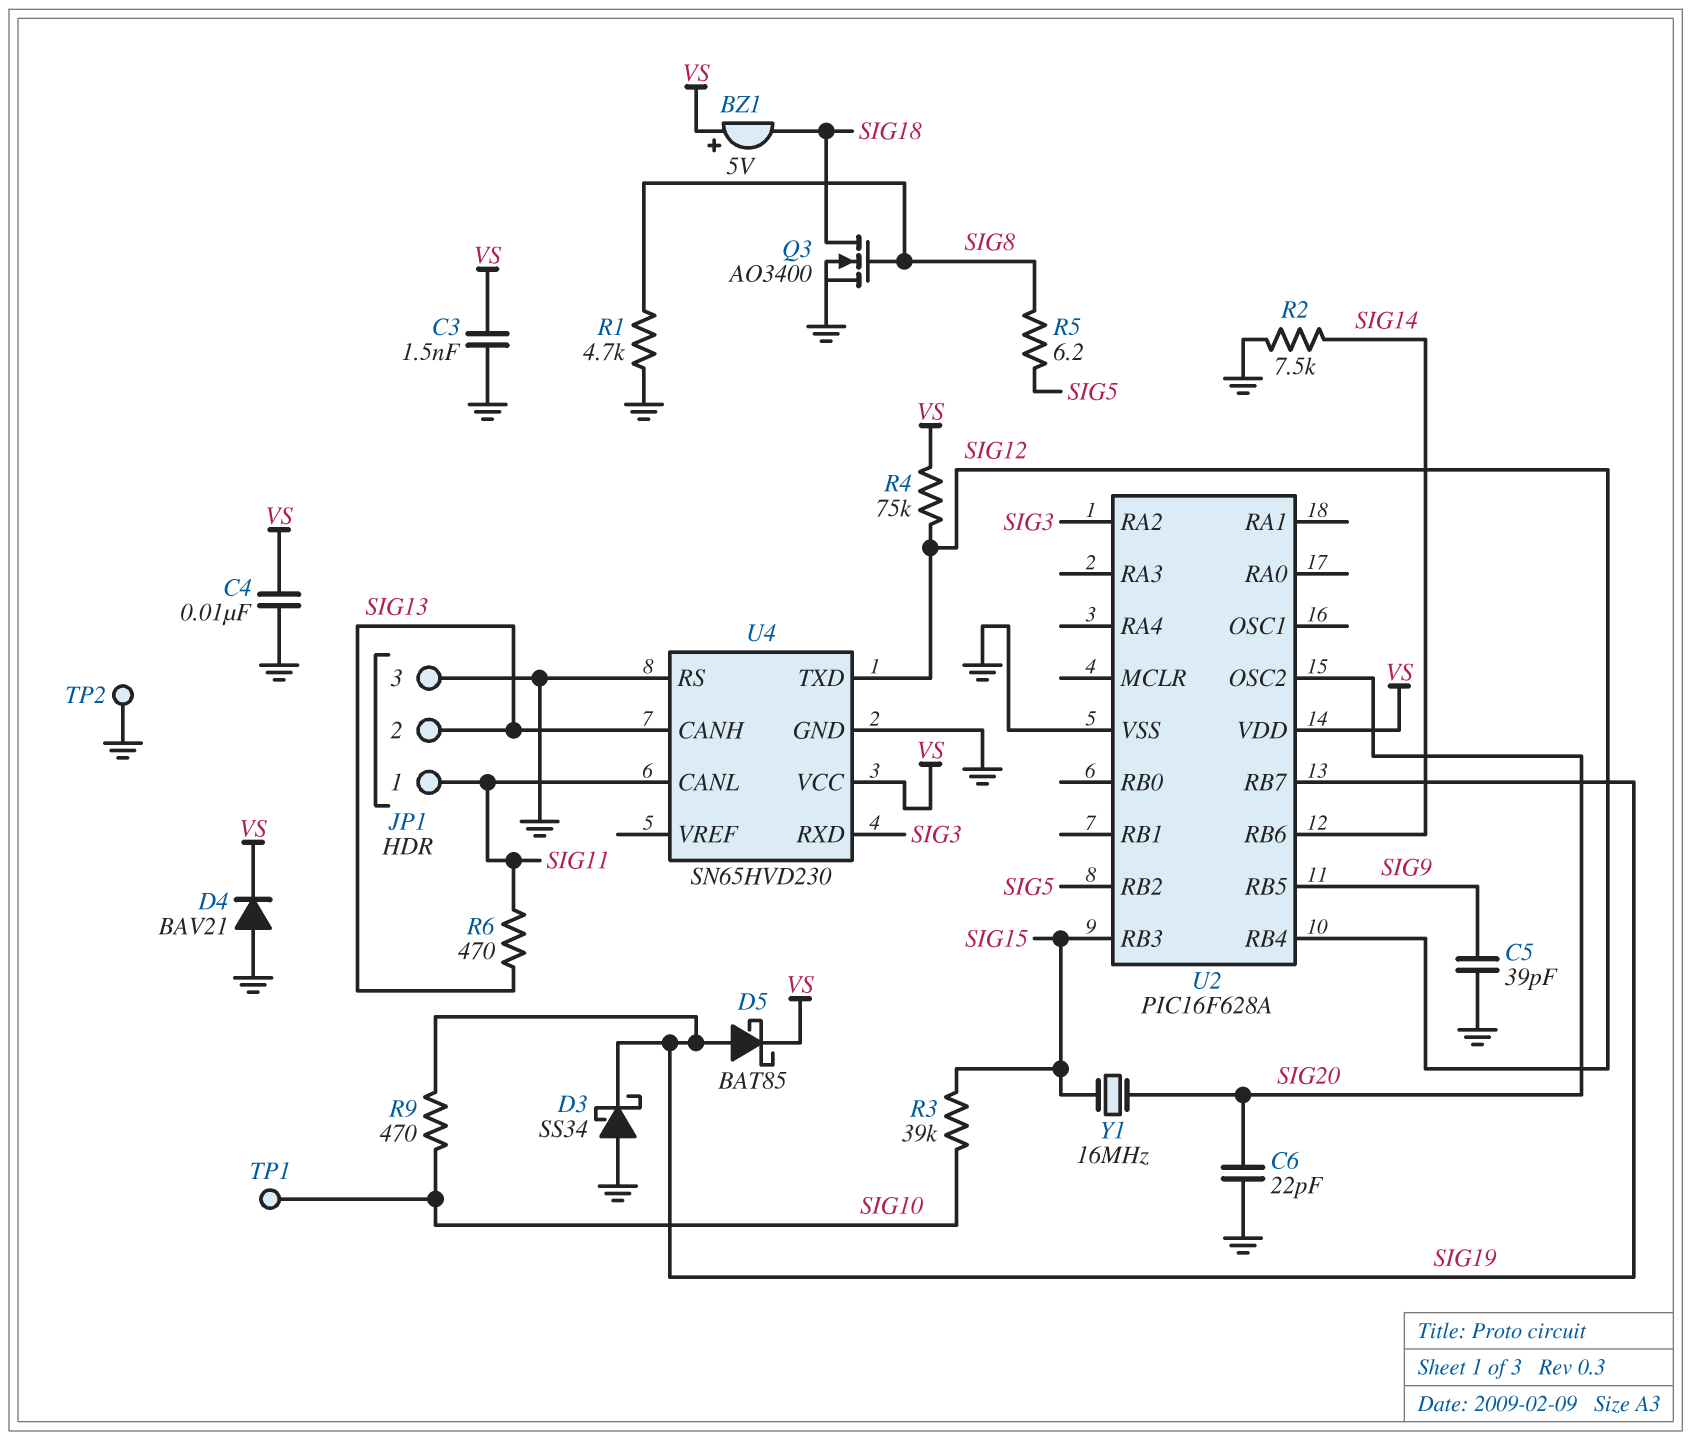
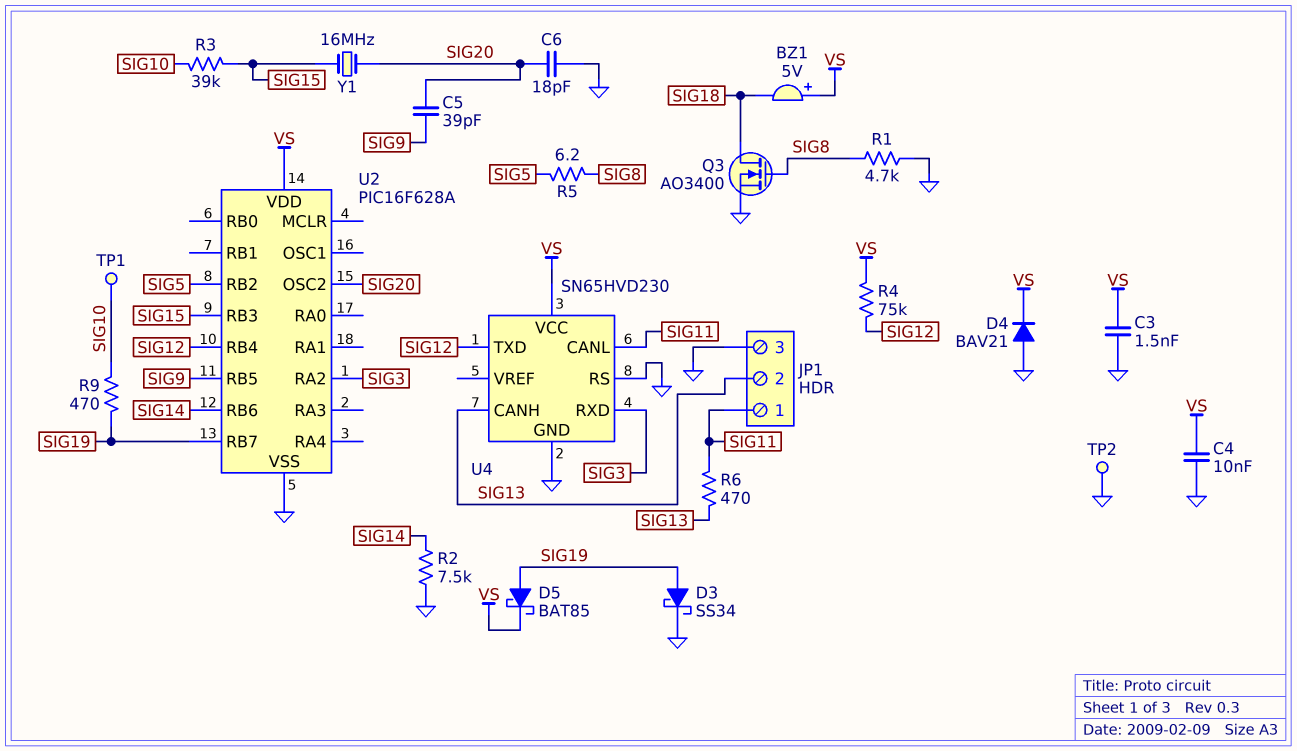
C5: 39pF (GND, SIG9) -> 39pF (SIG9, SIG20)
C6: 22pF (GND, SIG20) -> 18pF (GND, SIG20)
D3: schottky SS34 (A GND, K SIG19) -> schottky SS34 (A SIG19, K GND)

